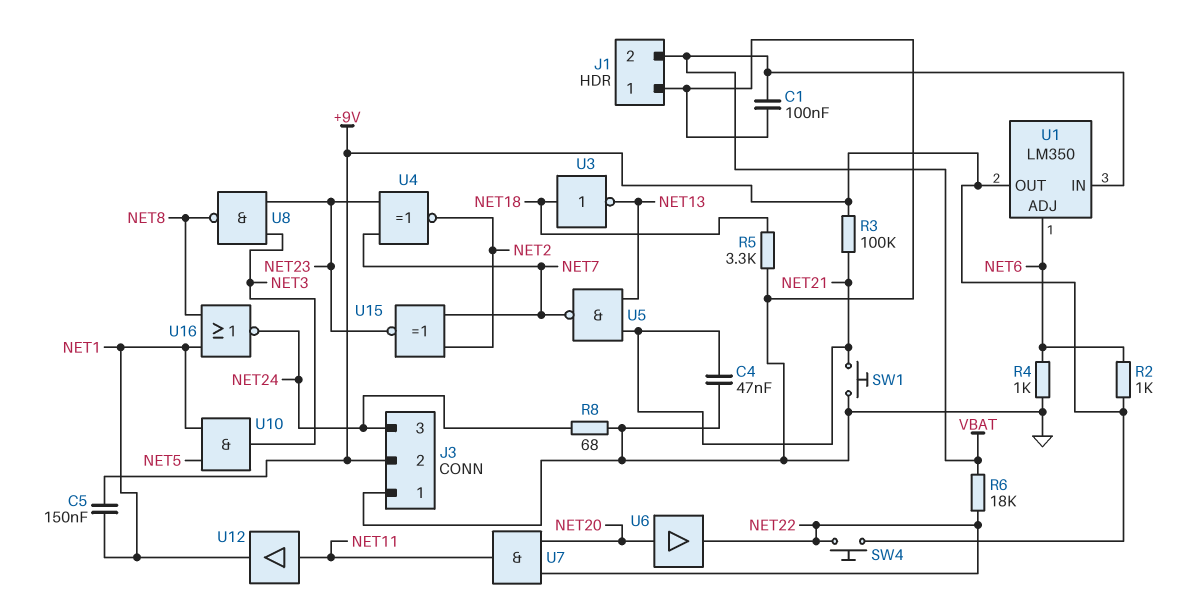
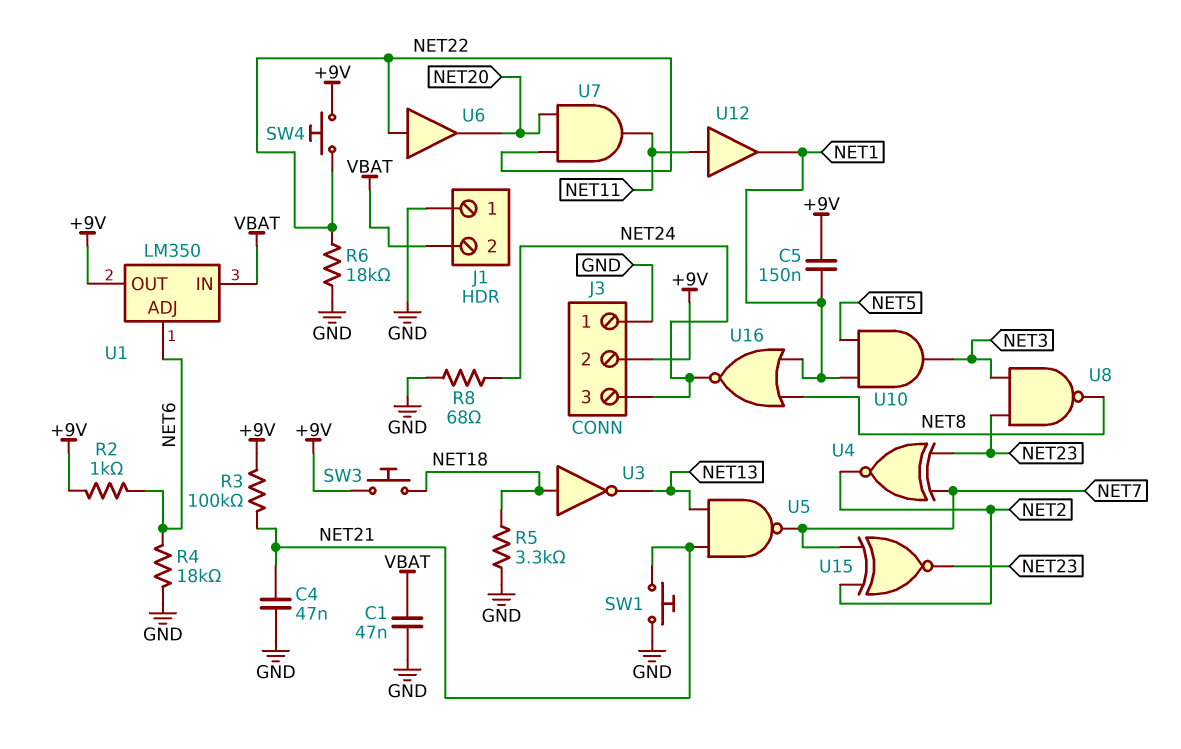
C1: 100nF (GND, VBAT) -> 47nF (GND, VBAT)
R4: 1k (GND, NET6) -> 18k (GND, NET6)
R6: 18k (NET22, VBAT) -> 18k (GND, NET22)
SW3: none -> button (+9V, NET18)
U6: buffer (in NET20, out NET22) -> buffer (in NET22, out NET20)

